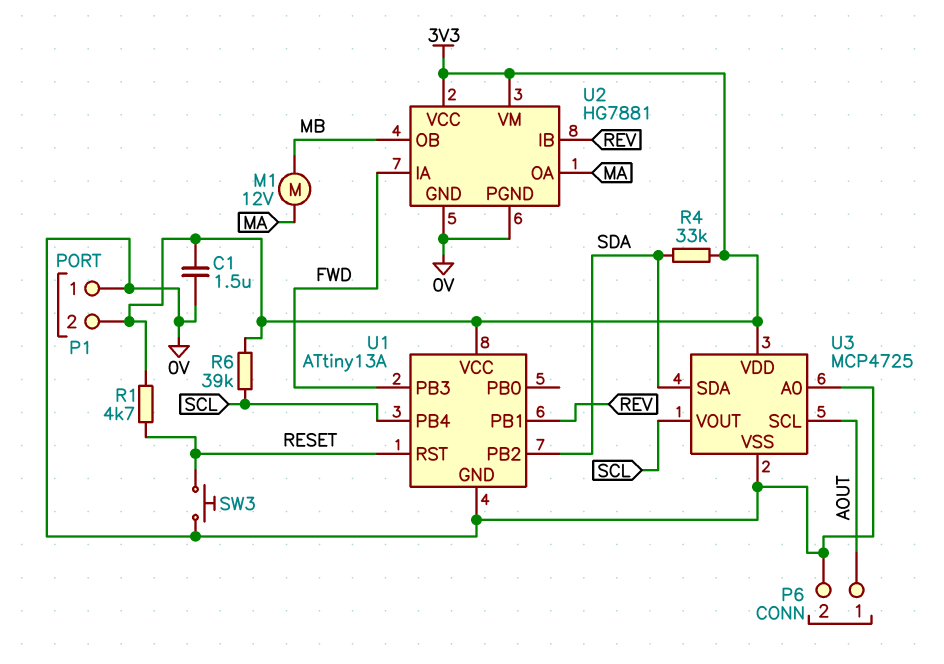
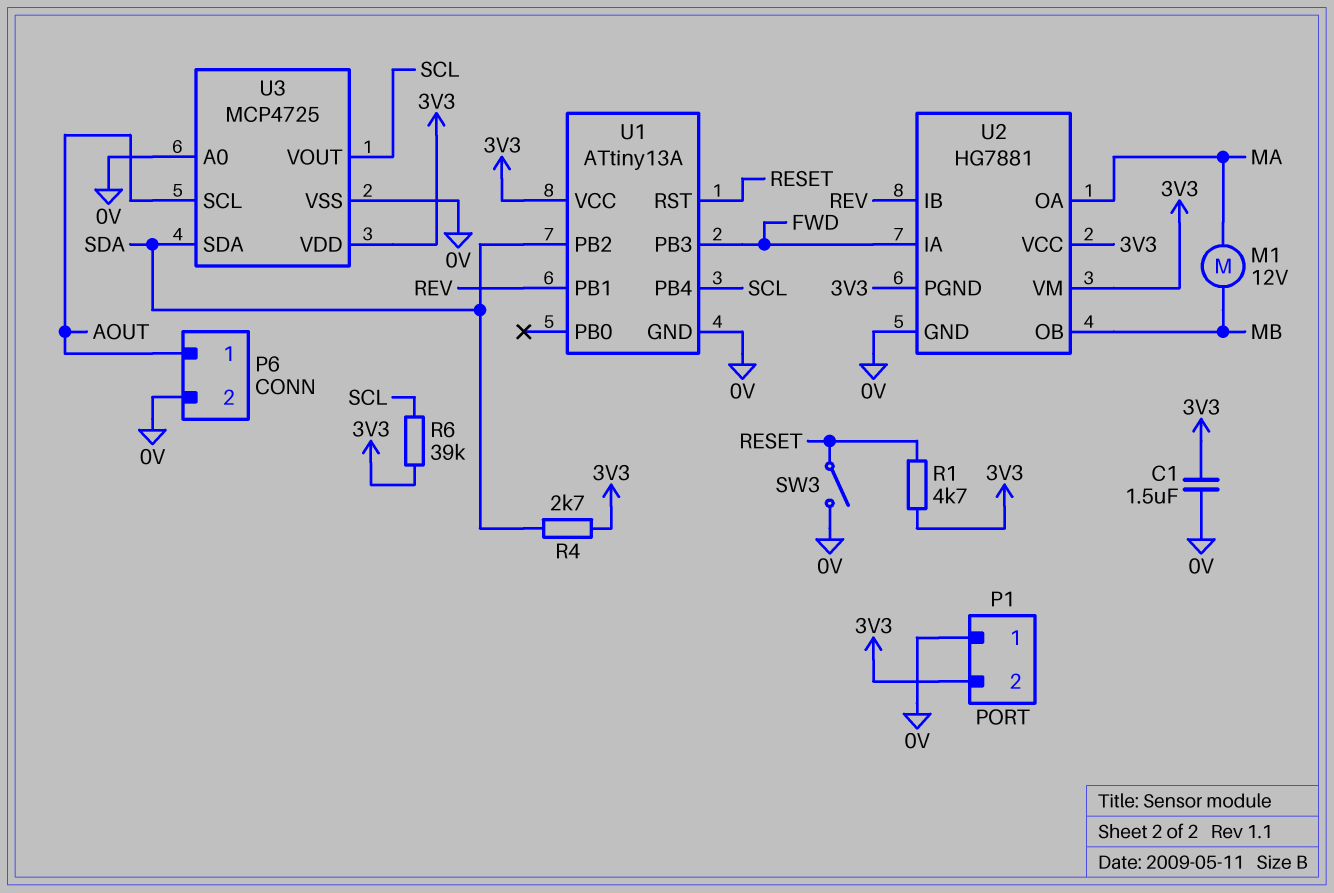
R4: 33k (3V3, SDA) -> 2.7k (3V3, SDA)
SW3: button (0V, RESET) -> switch (0V, RESET)
U2 pin PGND: 0V -> 3V3

